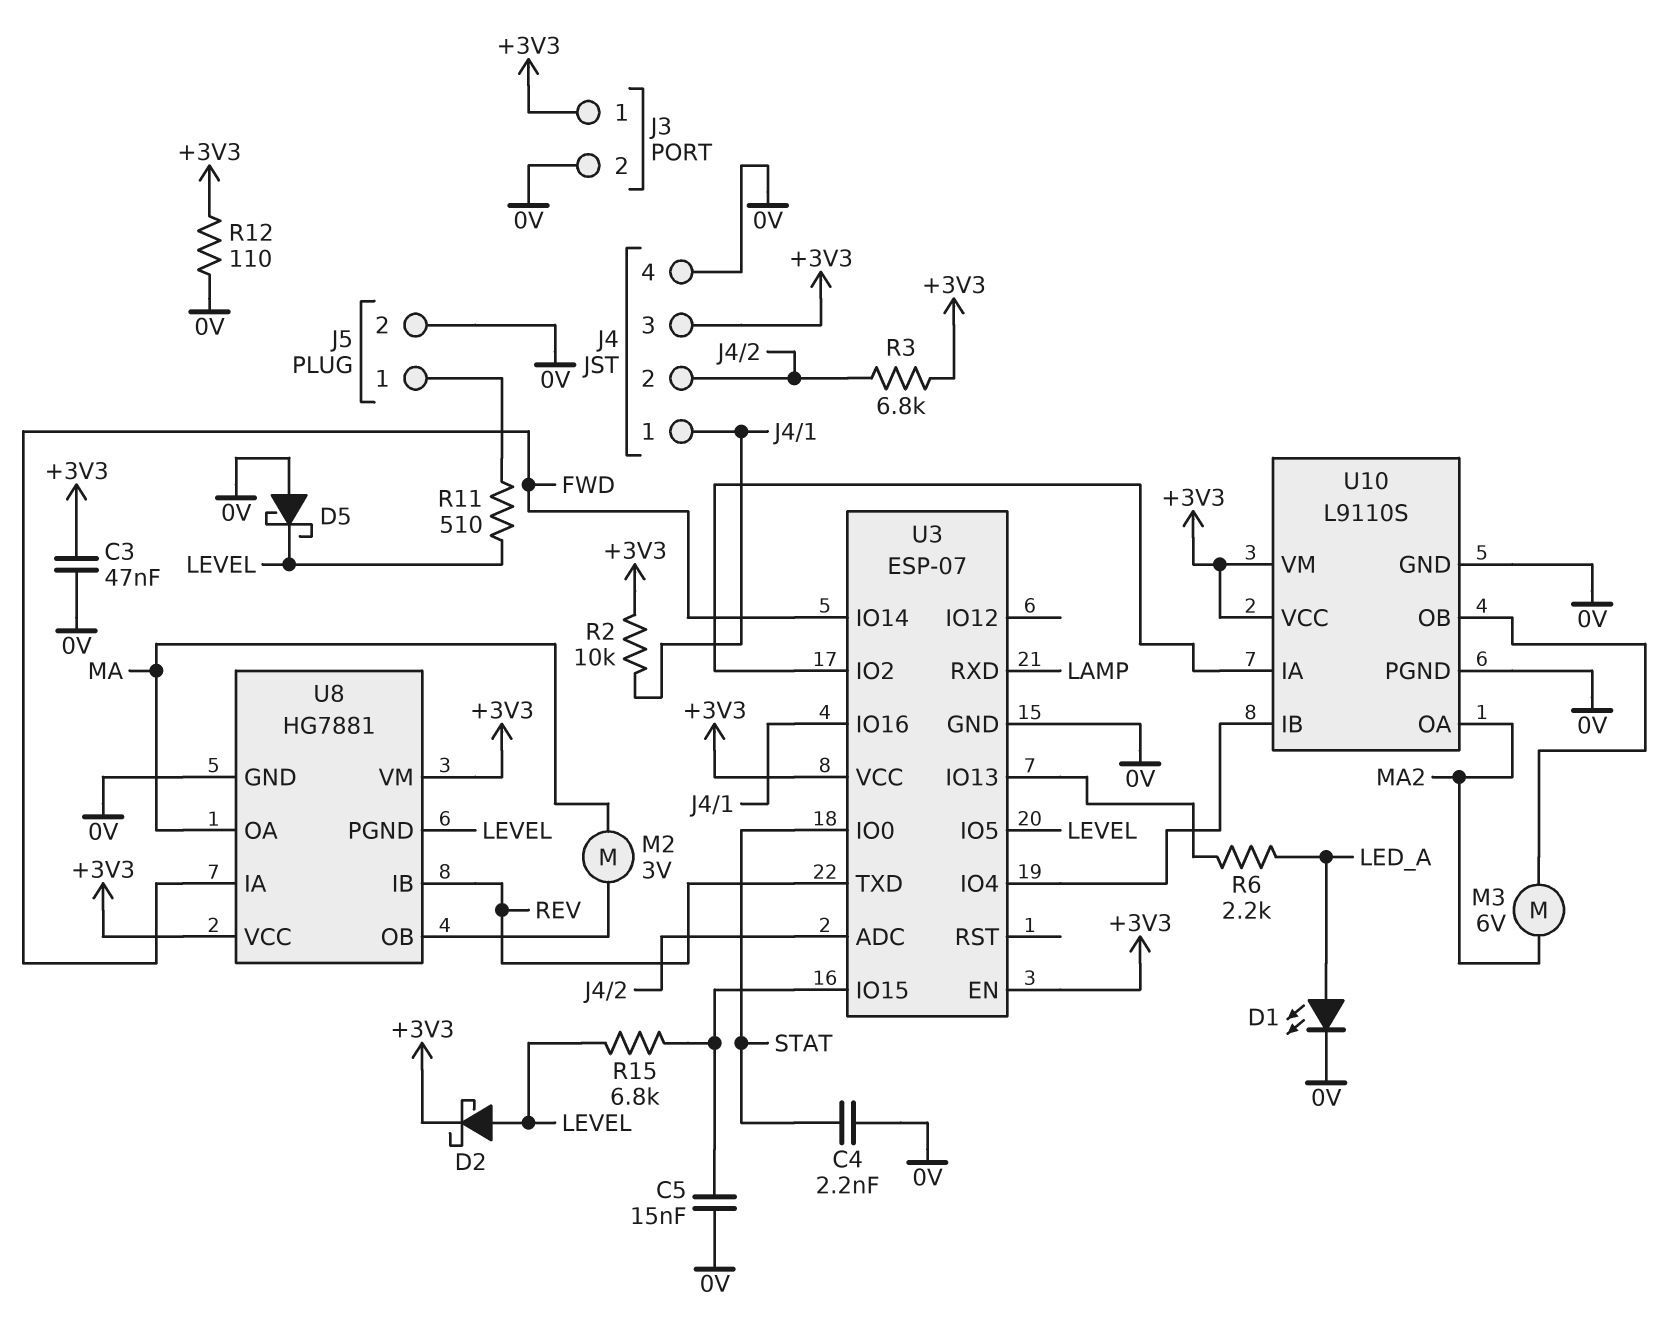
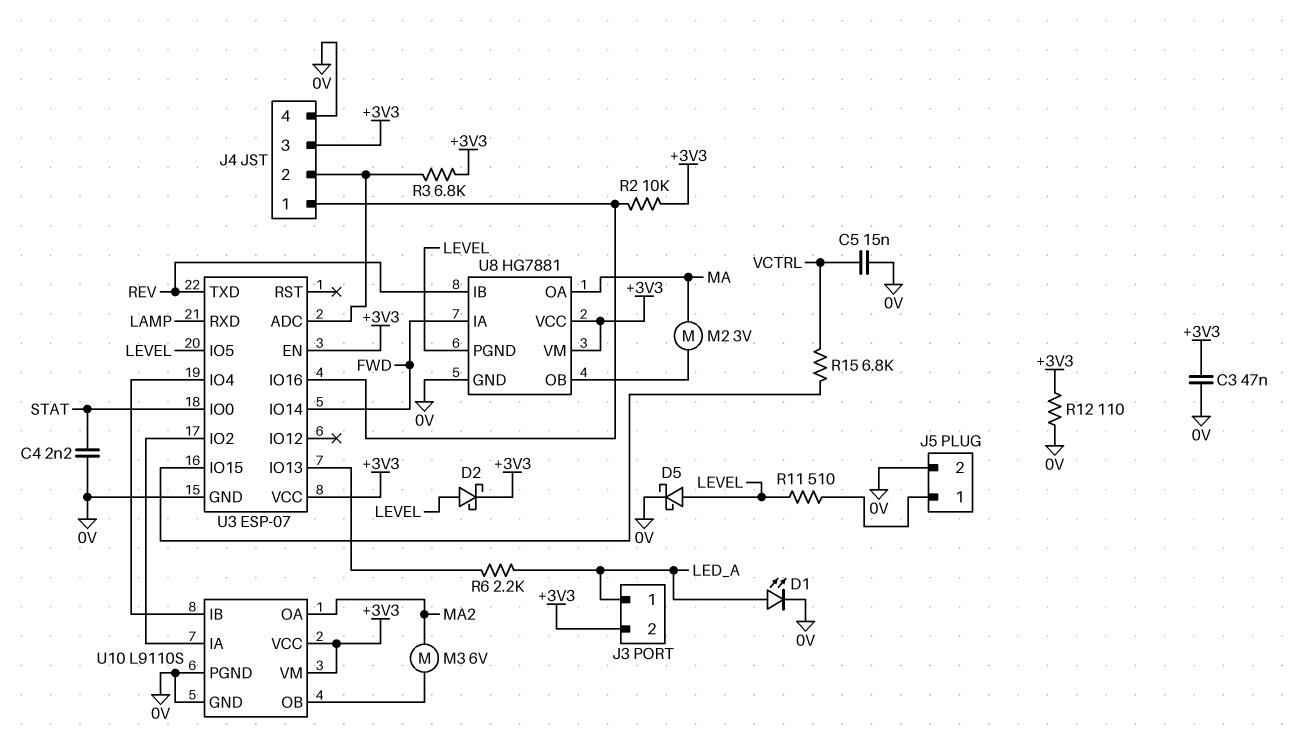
C5: 15nF (0V, U3/IO15) -> 15nF (0V, VCTRL)
D5: schottky (A 0V, K LEVEL) -> schottky (A LEVEL, K 0V)
J3 pin 1: +3V3 -> LED_A
J3 pin 2: 0V -> +3V3
R15: 6.8k (LEVEL, U3/IO15) -> 6.8k (U3/IO15, VCTRL)

